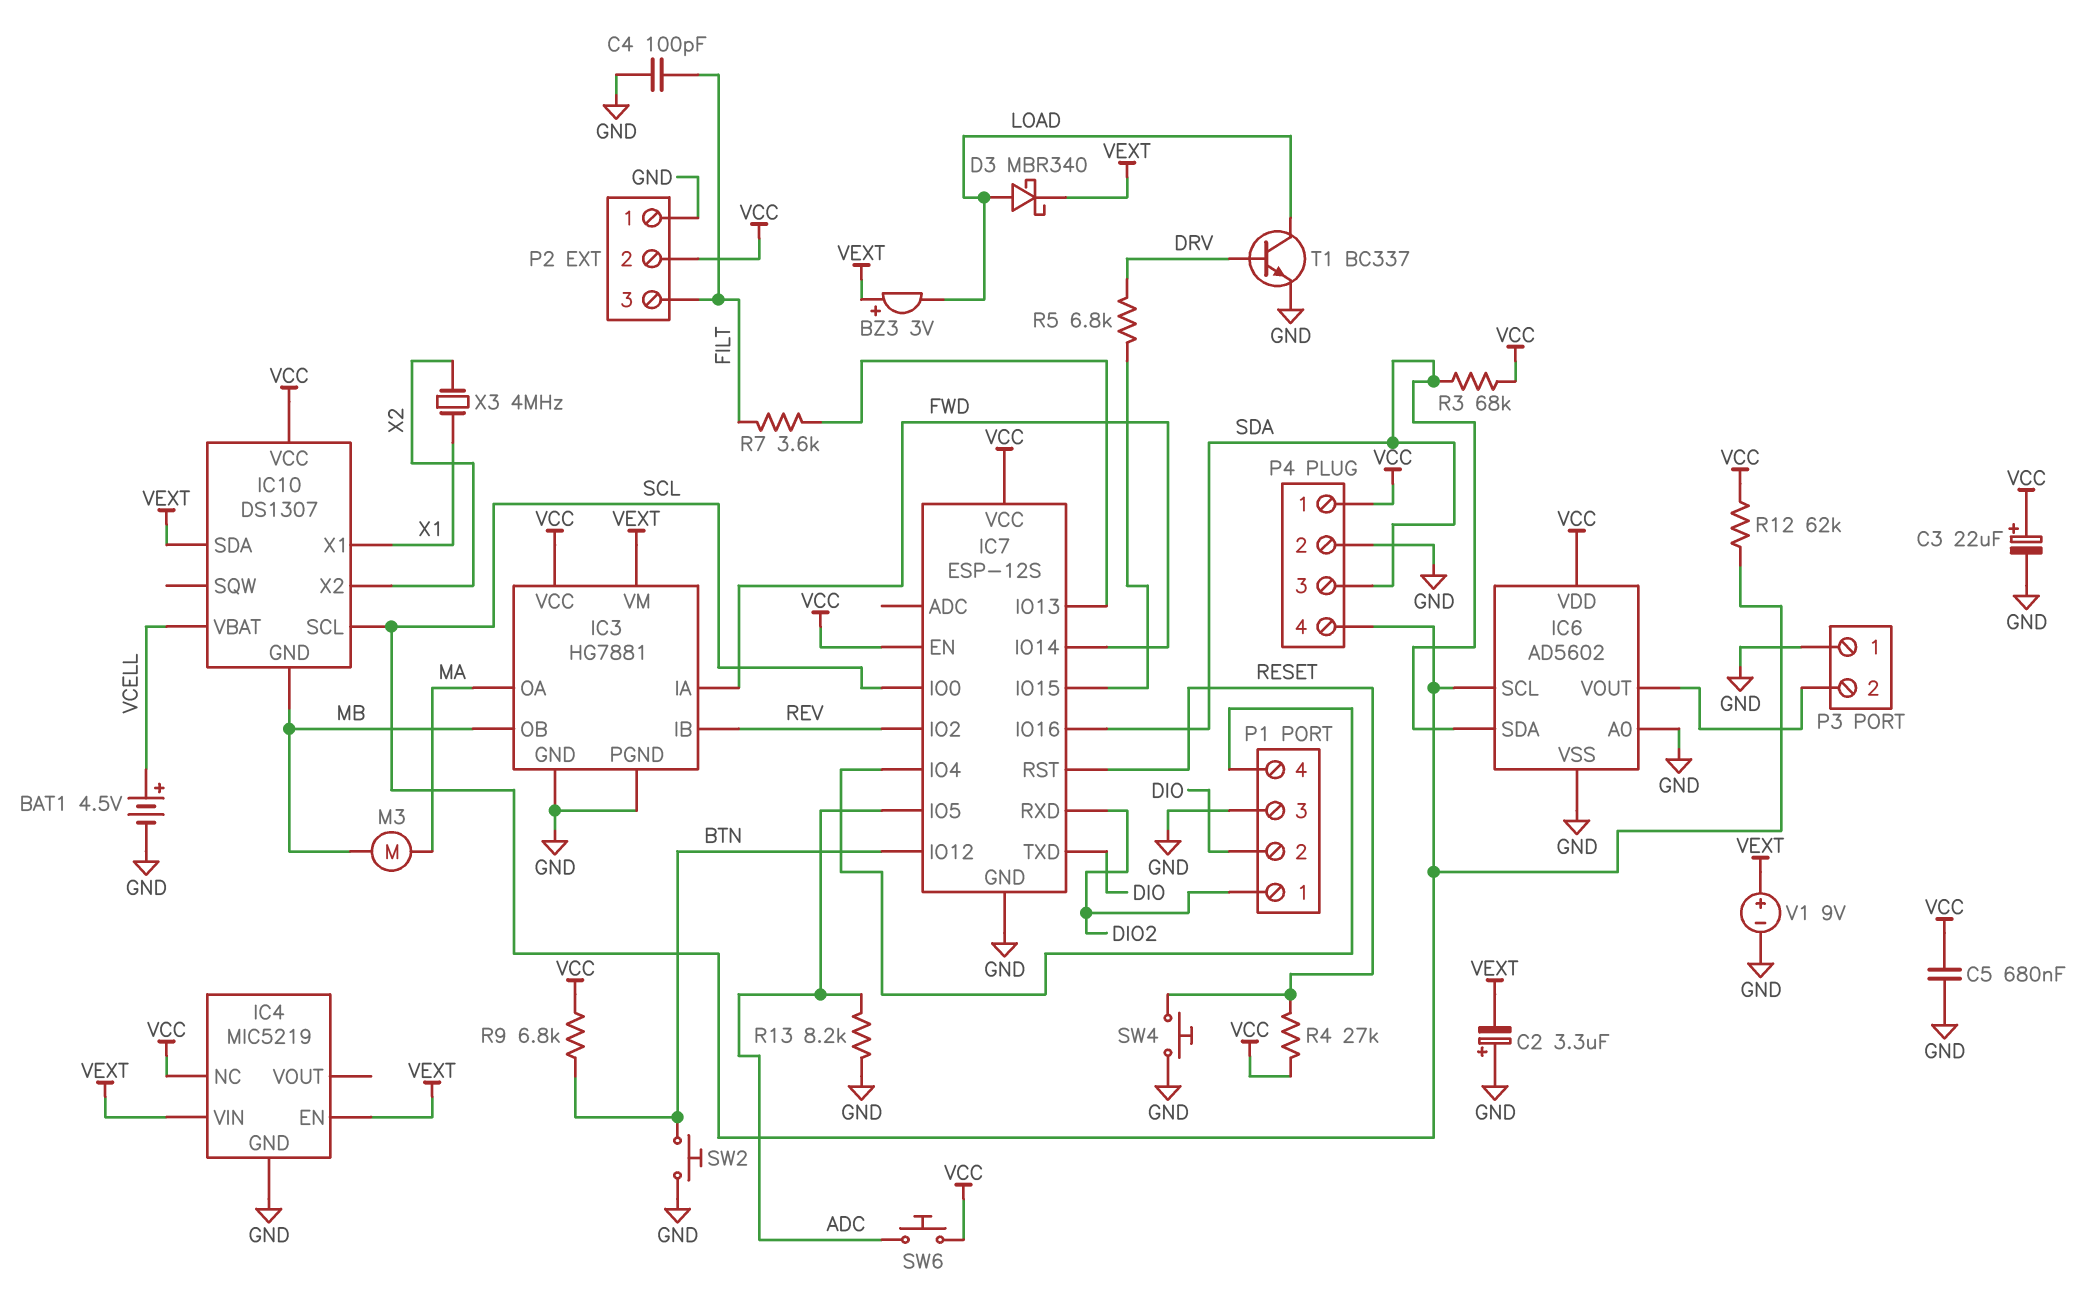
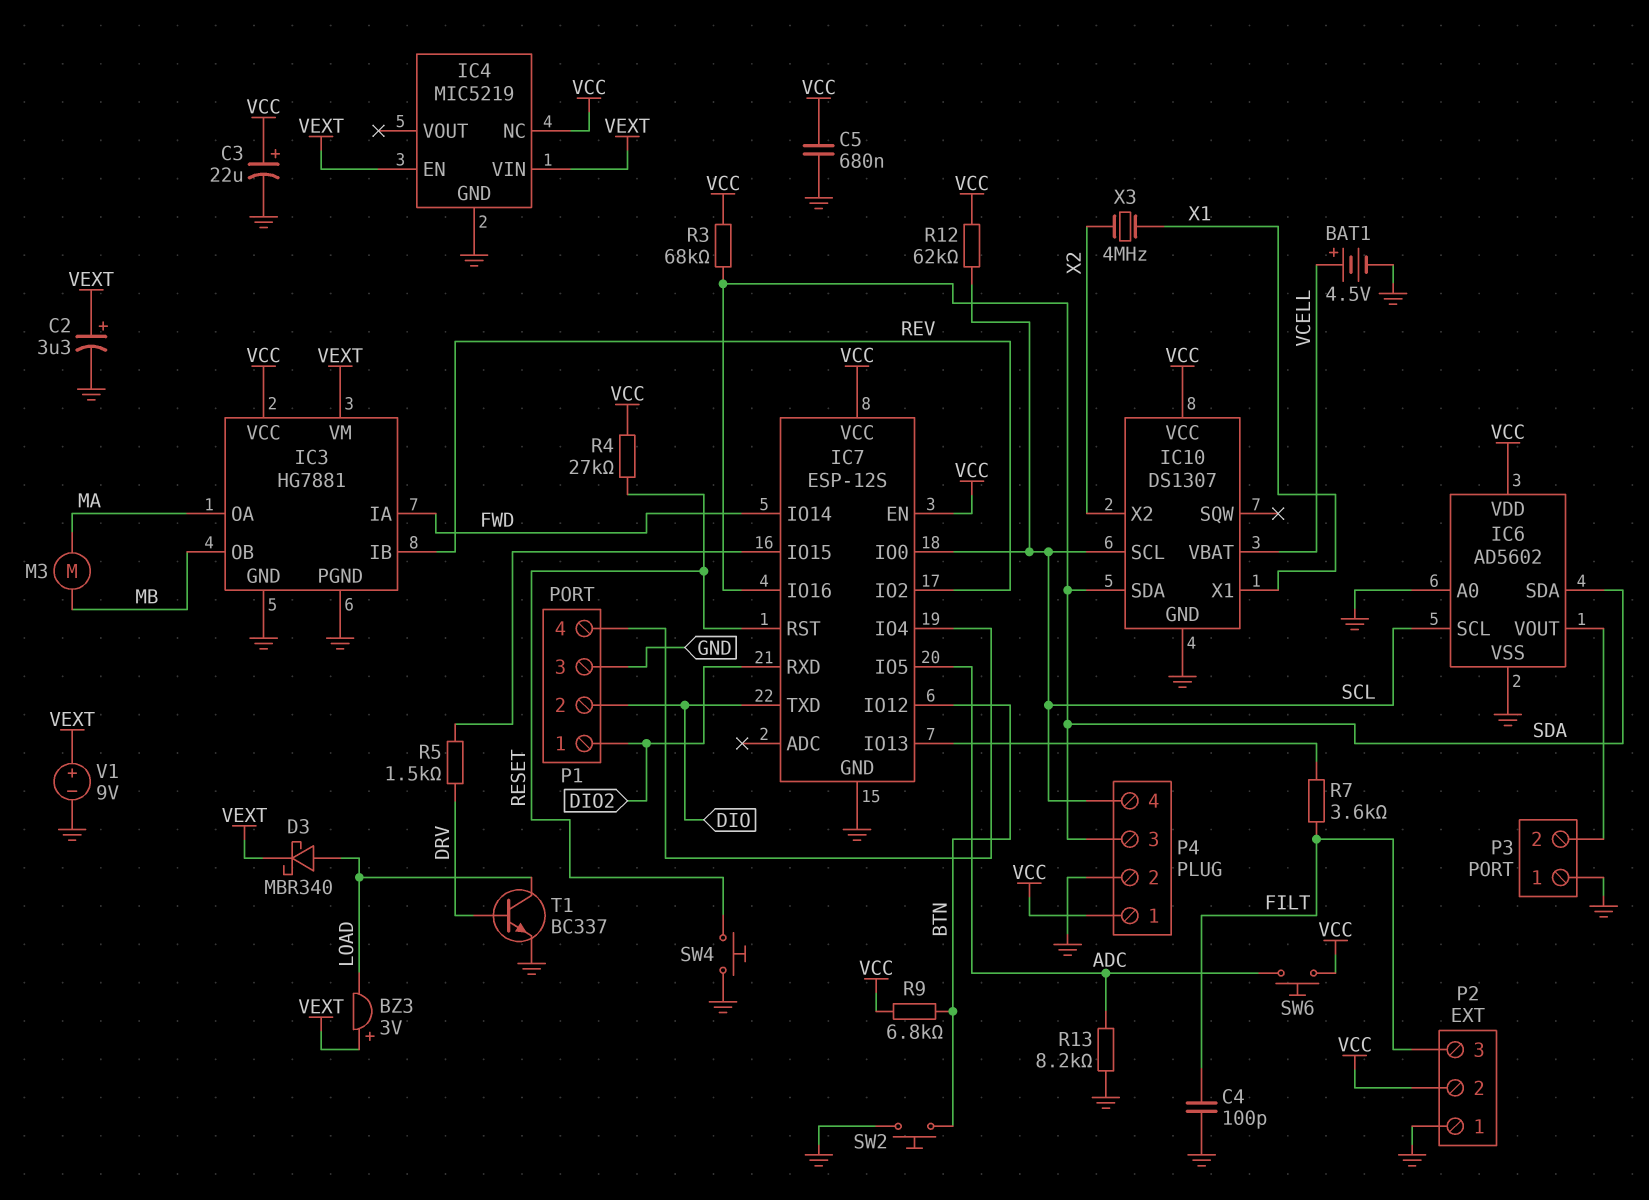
C2: 3.3uF (plus GND, minus VEXT) -> 3.3uF (plus VEXT, minus GND)
IC10 pin GND: MB -> GND
IC10 pin SDA: VEXT -> SDA
R5: 6.8k (DRV, IC7/IO15) -> 1.5k (DRV, IC7/IO15)

